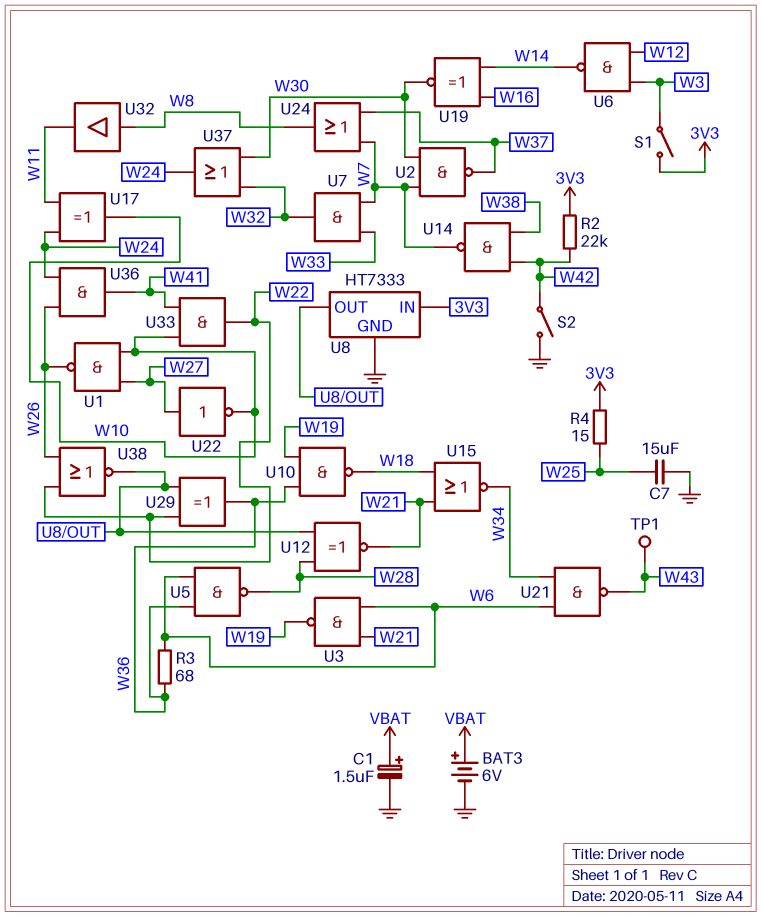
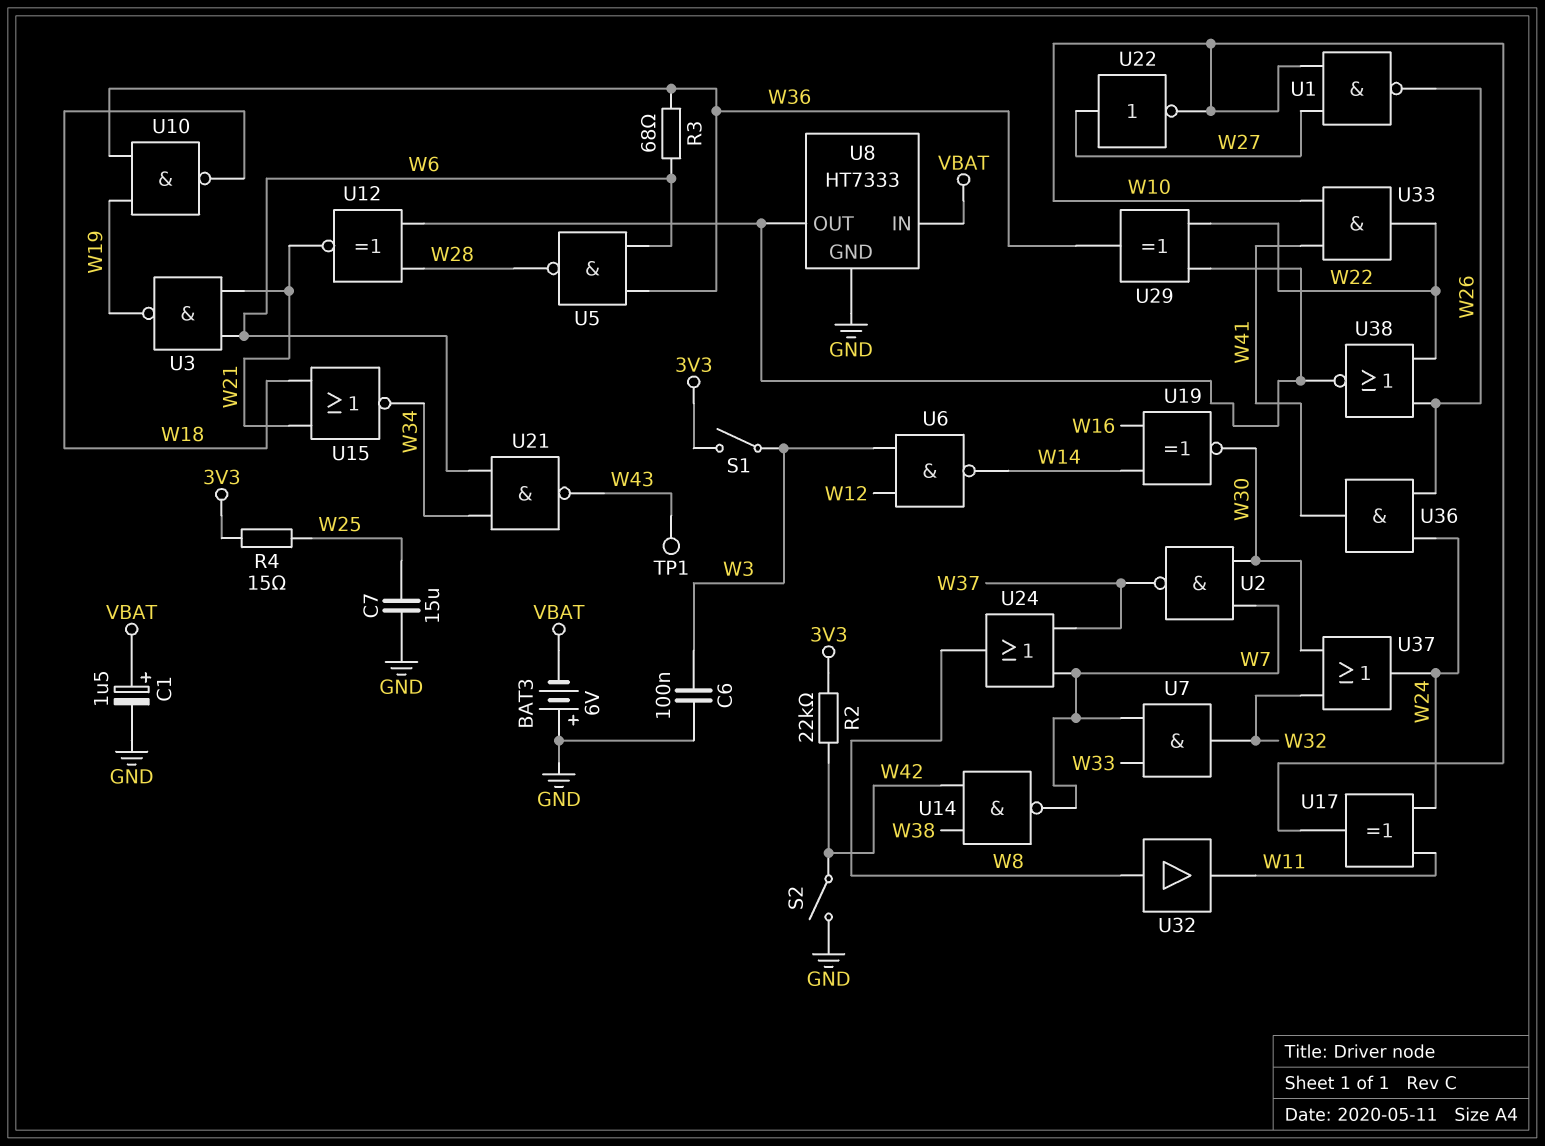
BAT3: 6V (plus VBAT, minus GND) -> 6V (plus GND, minus VBAT)
C6: none -> 100nF (GND, W3)
U8 pin IN: 3V3 -> VBAT

